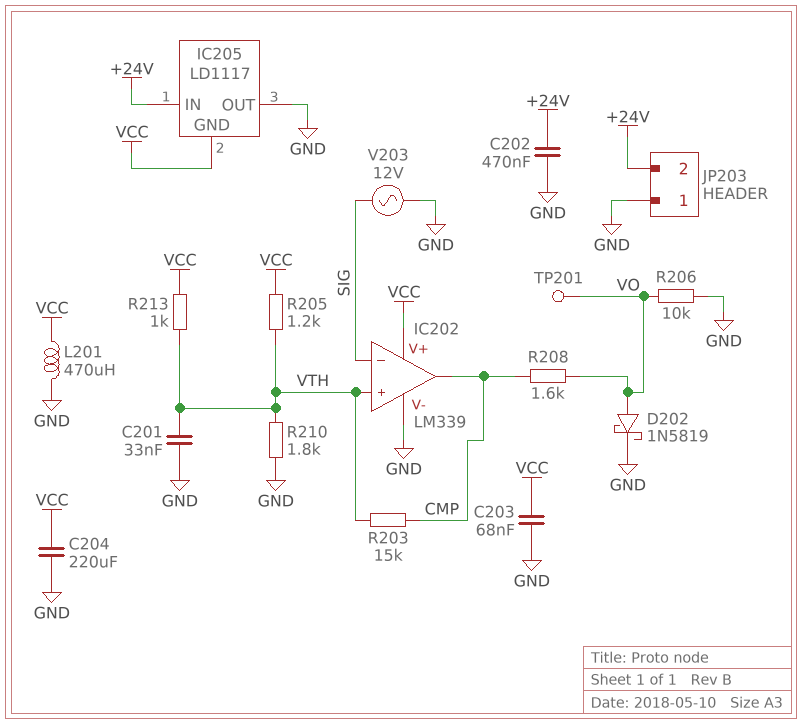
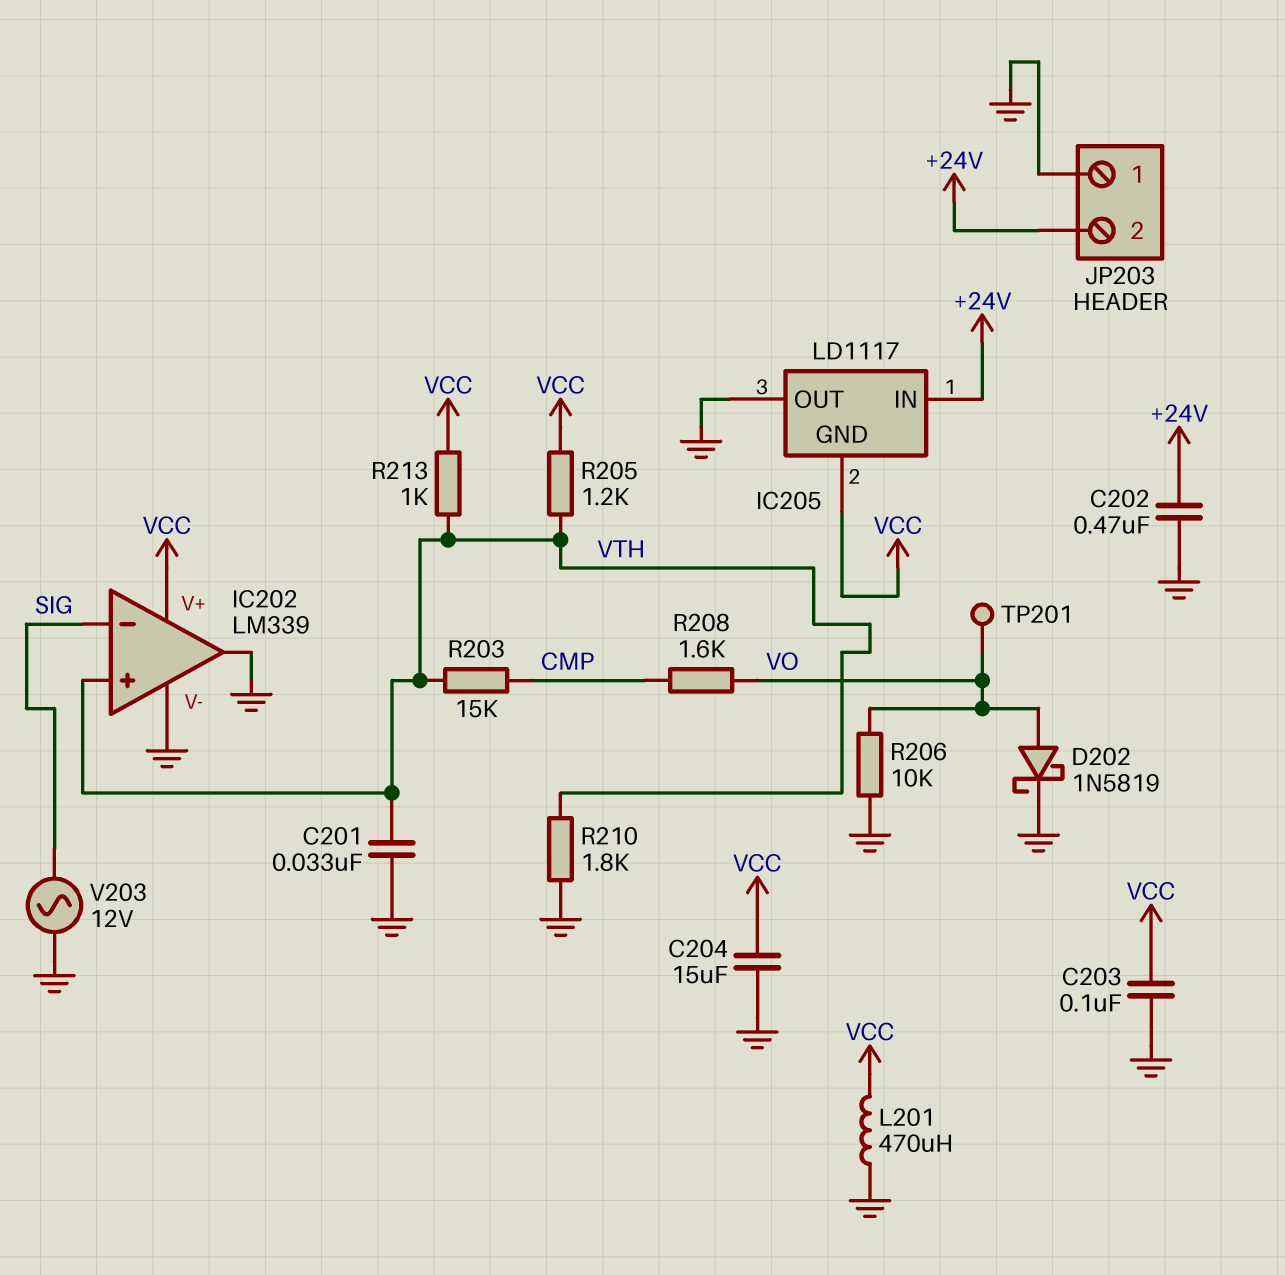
C203: 68nF (GND, VCC) -> 100nF (GND, VCC)
C204: 220uF (GND, VCC) -> 15uF (GND, VCC)
IC202 pin out: CMP -> GND

